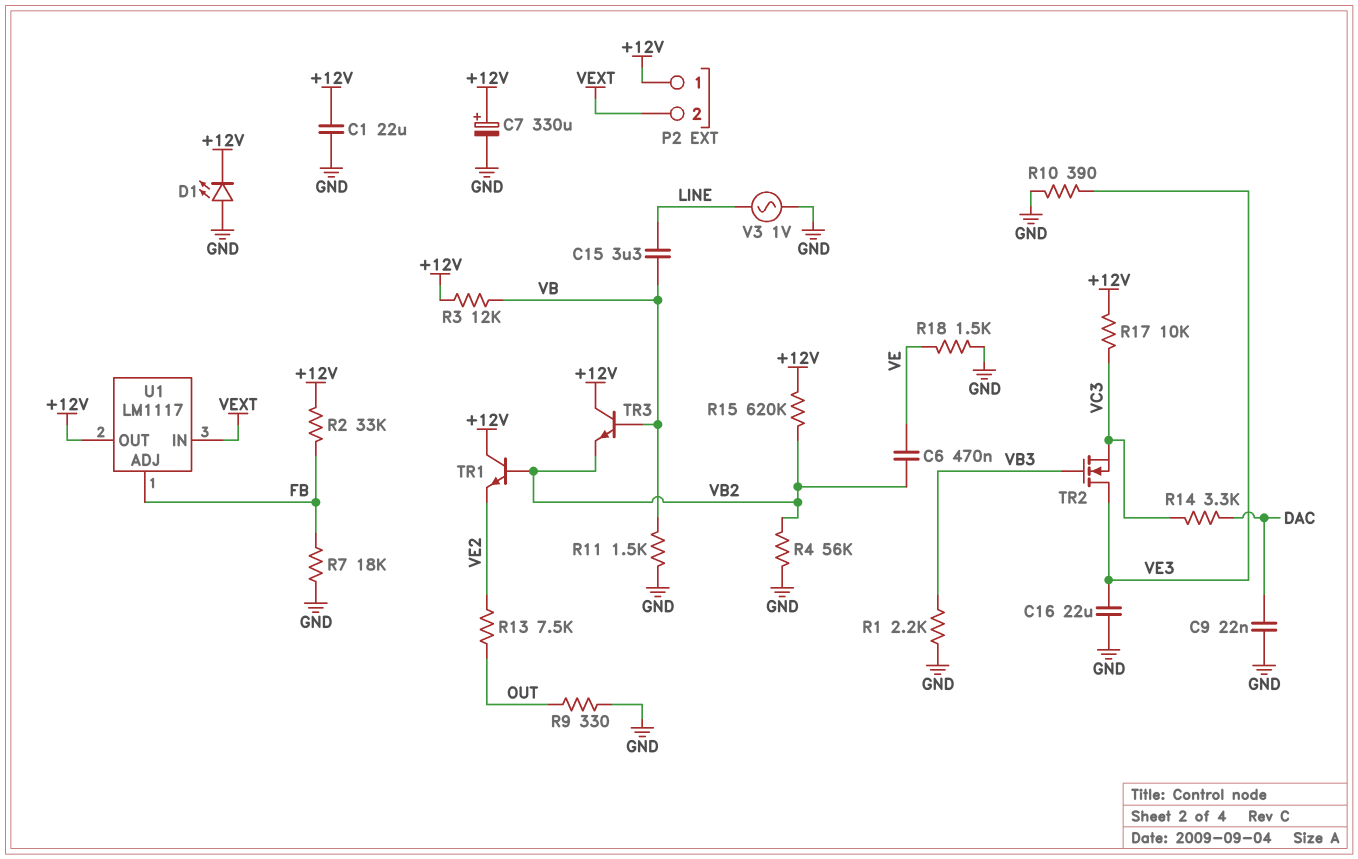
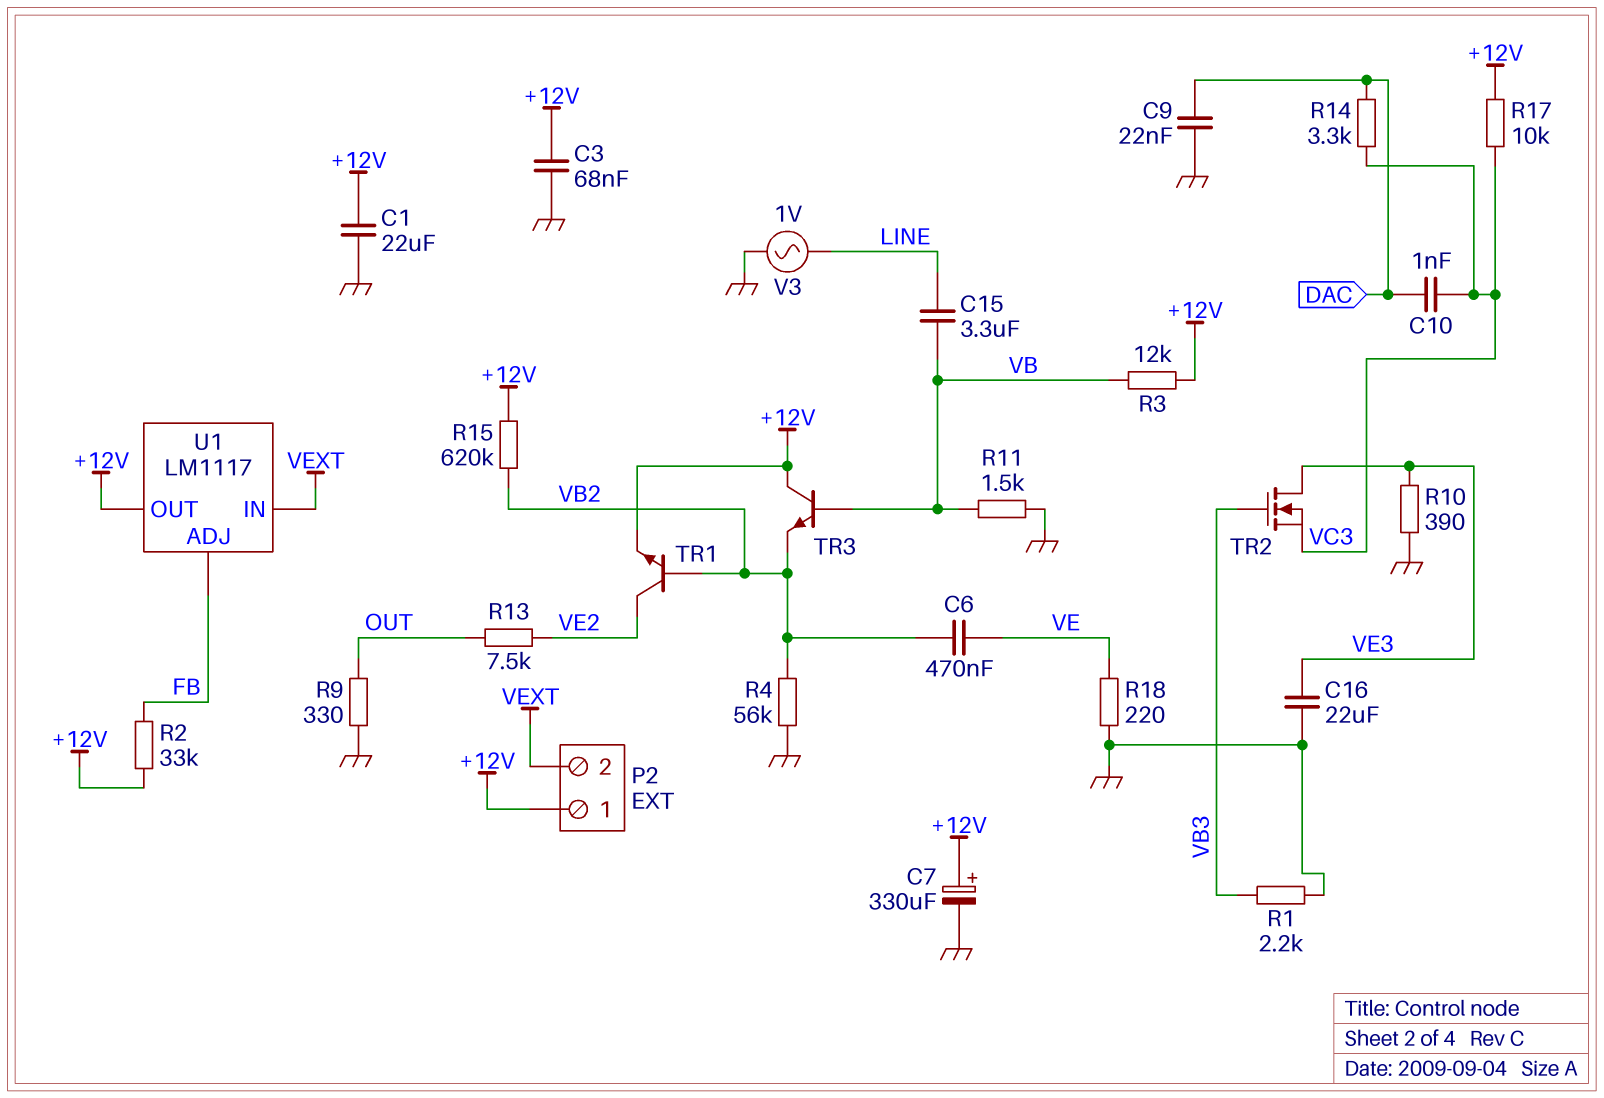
C3: none -> 68nF (+12V, GND)
C10: none -> 1nF (DAC, VC3)
D1: LED (A GND, K +12V) -> none
R7: 18k (FB, GND) -> none
R18: 1.5k (GND, VE) -> 220 (GND, VE)
TR1: NPN (B VB2, C +12V, E VE2) -> NPN (B VB2, C VE2, E +12V)

